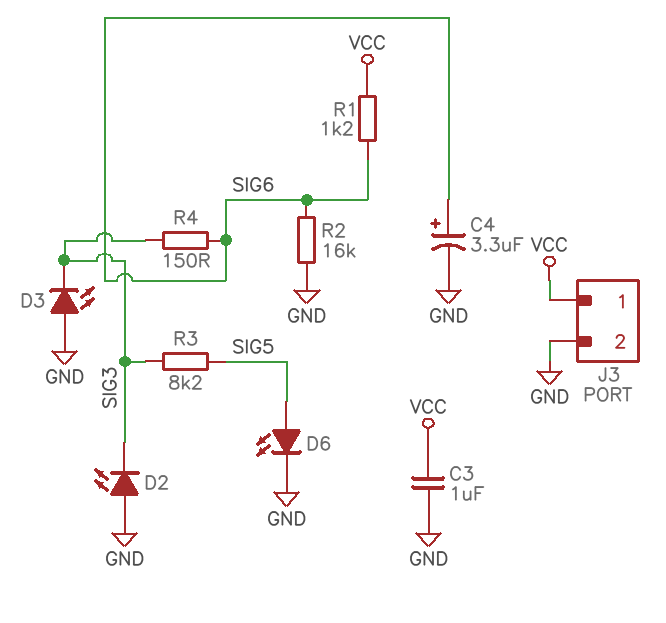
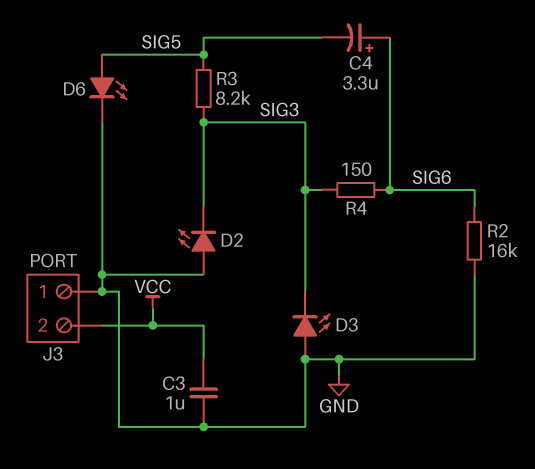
C4: 3.3uF (plus SIG6, minus GND) -> 3.3uF (plus SIG6, minus SIG5)
J3 pin 1: VCC -> GND
J3 pin 2: GND -> VCC
R1: 1.2k (SIG6, VCC) -> none

